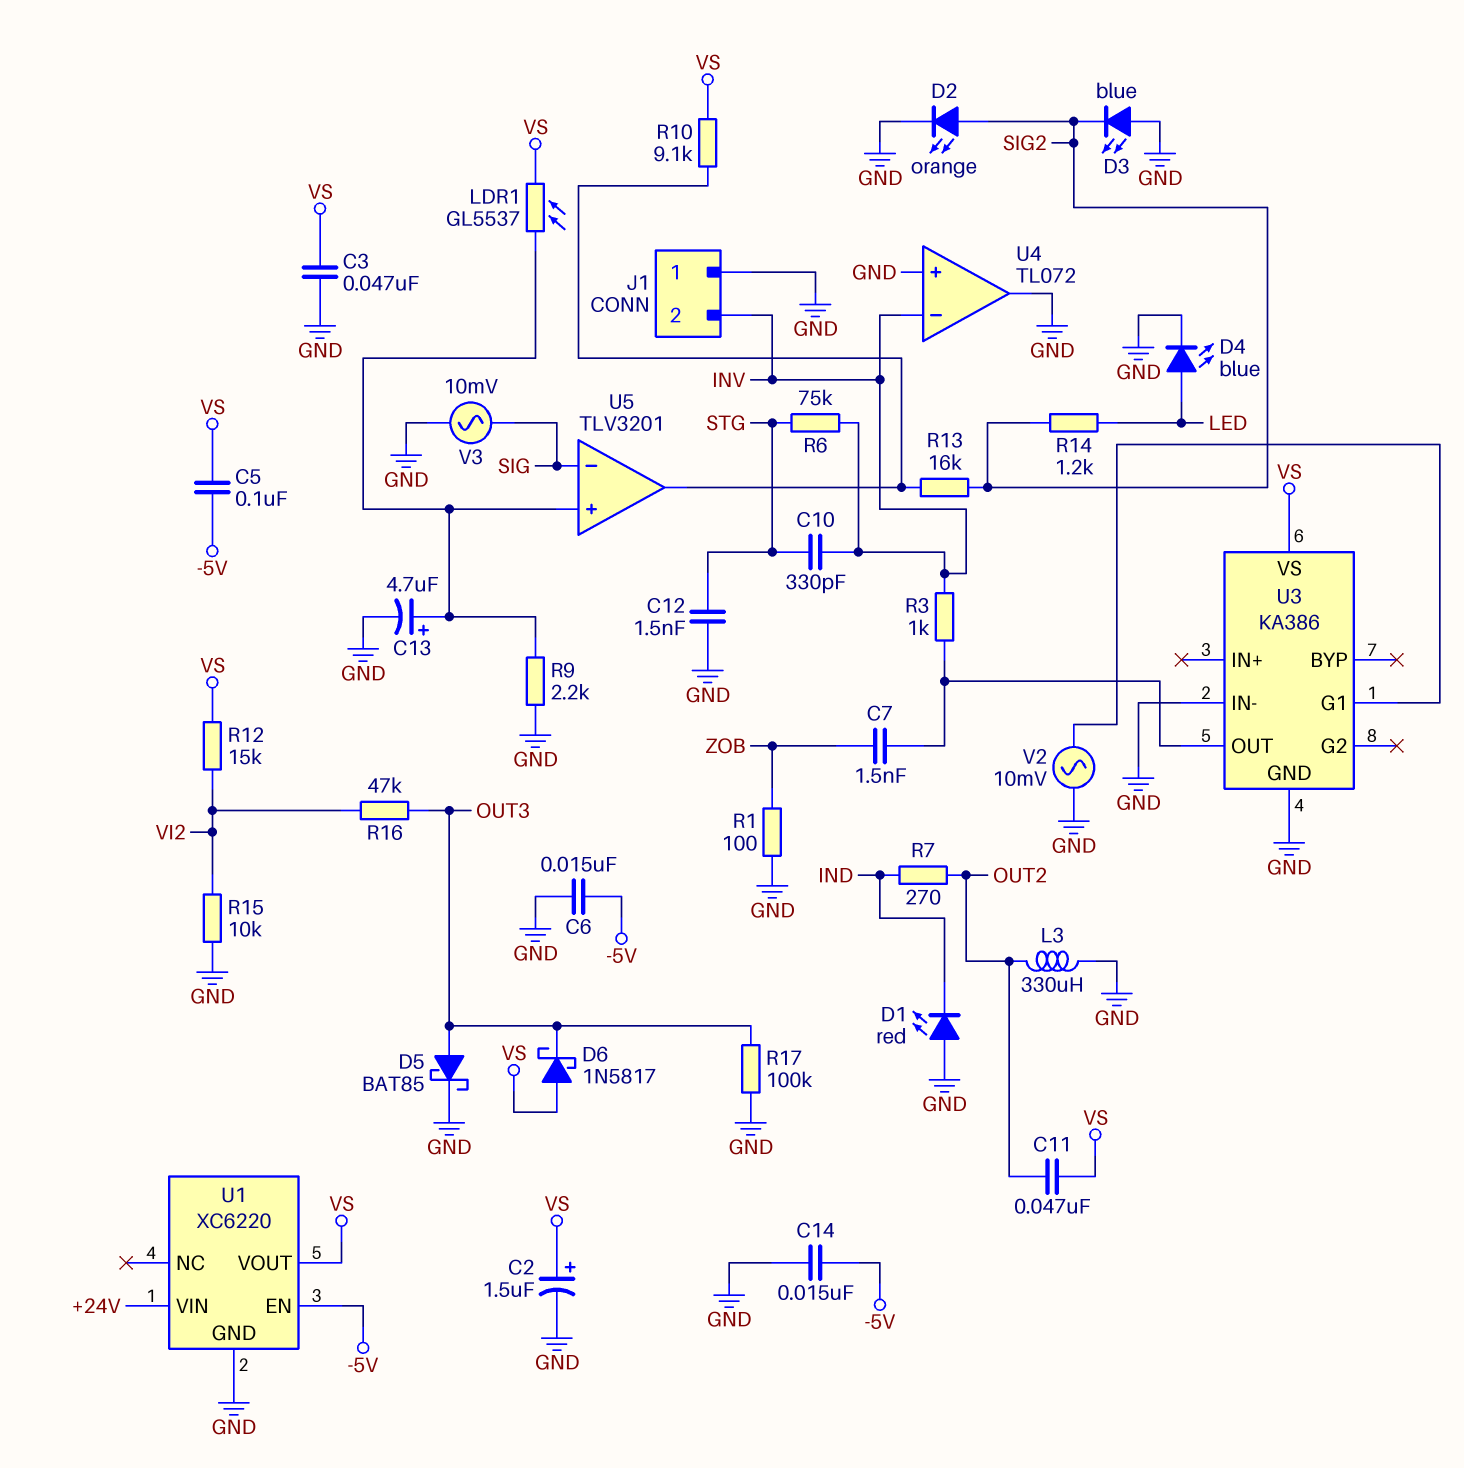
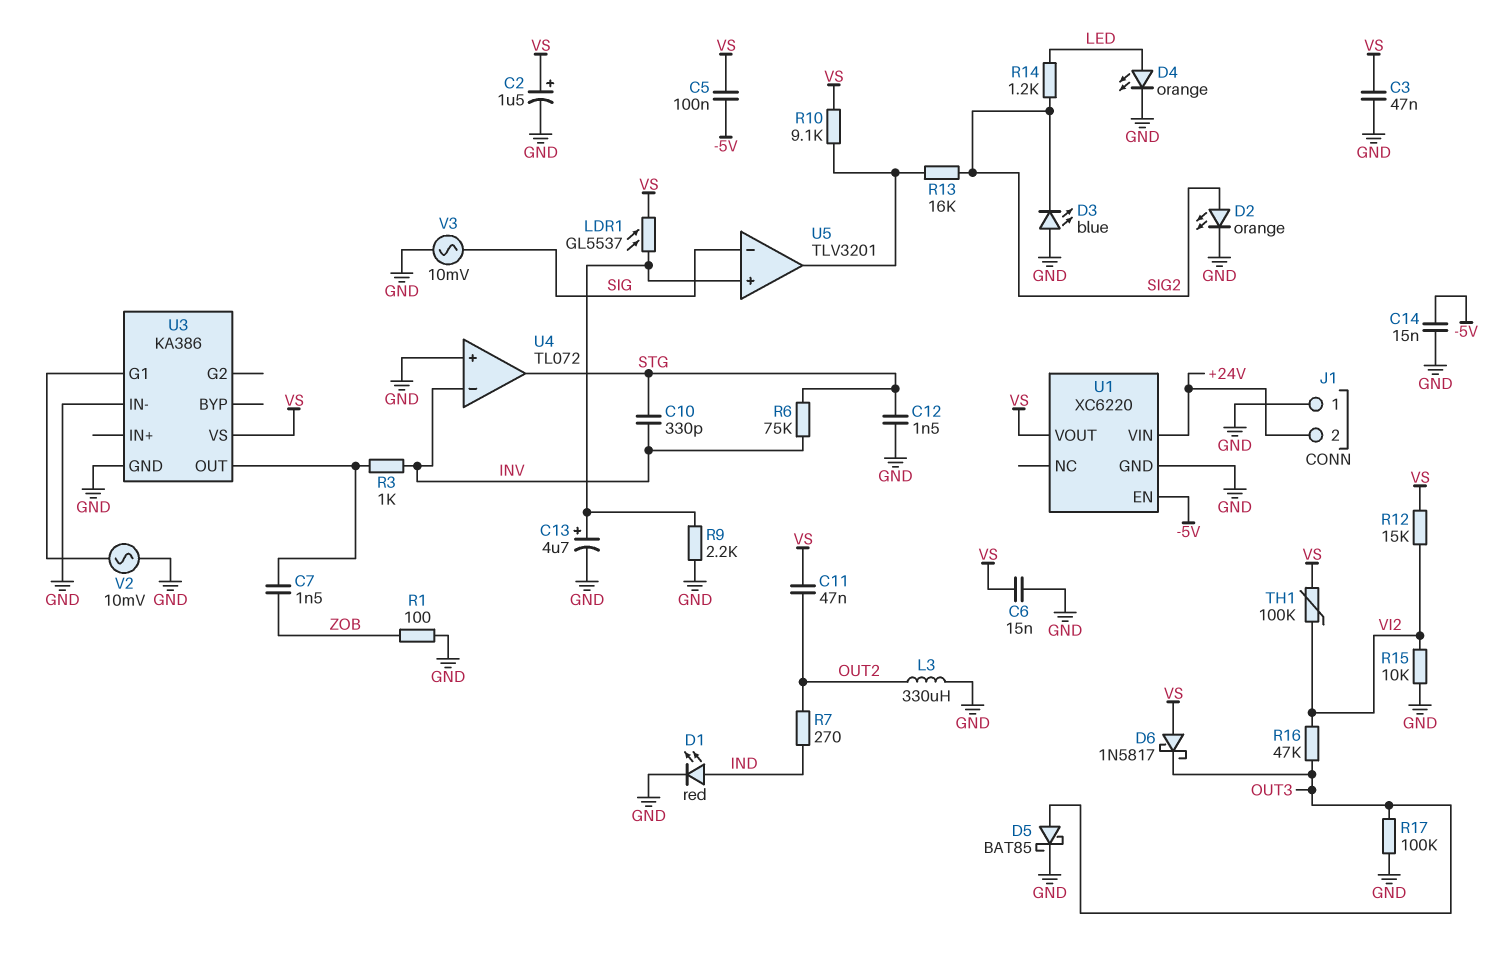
C6: 15nF (-5V, GND) -> 15nF (GND, VS)
D1: LED red (A GND, K IND) -> LED red (A IND, K GND)
D4: LED blue (A LED, K GND) -> LED orange (A LED, K GND)
J1 pin 2: INV -> +24V
TH1: none -> 100k (VI2, VS)
U4 pin out: GND -> STG

